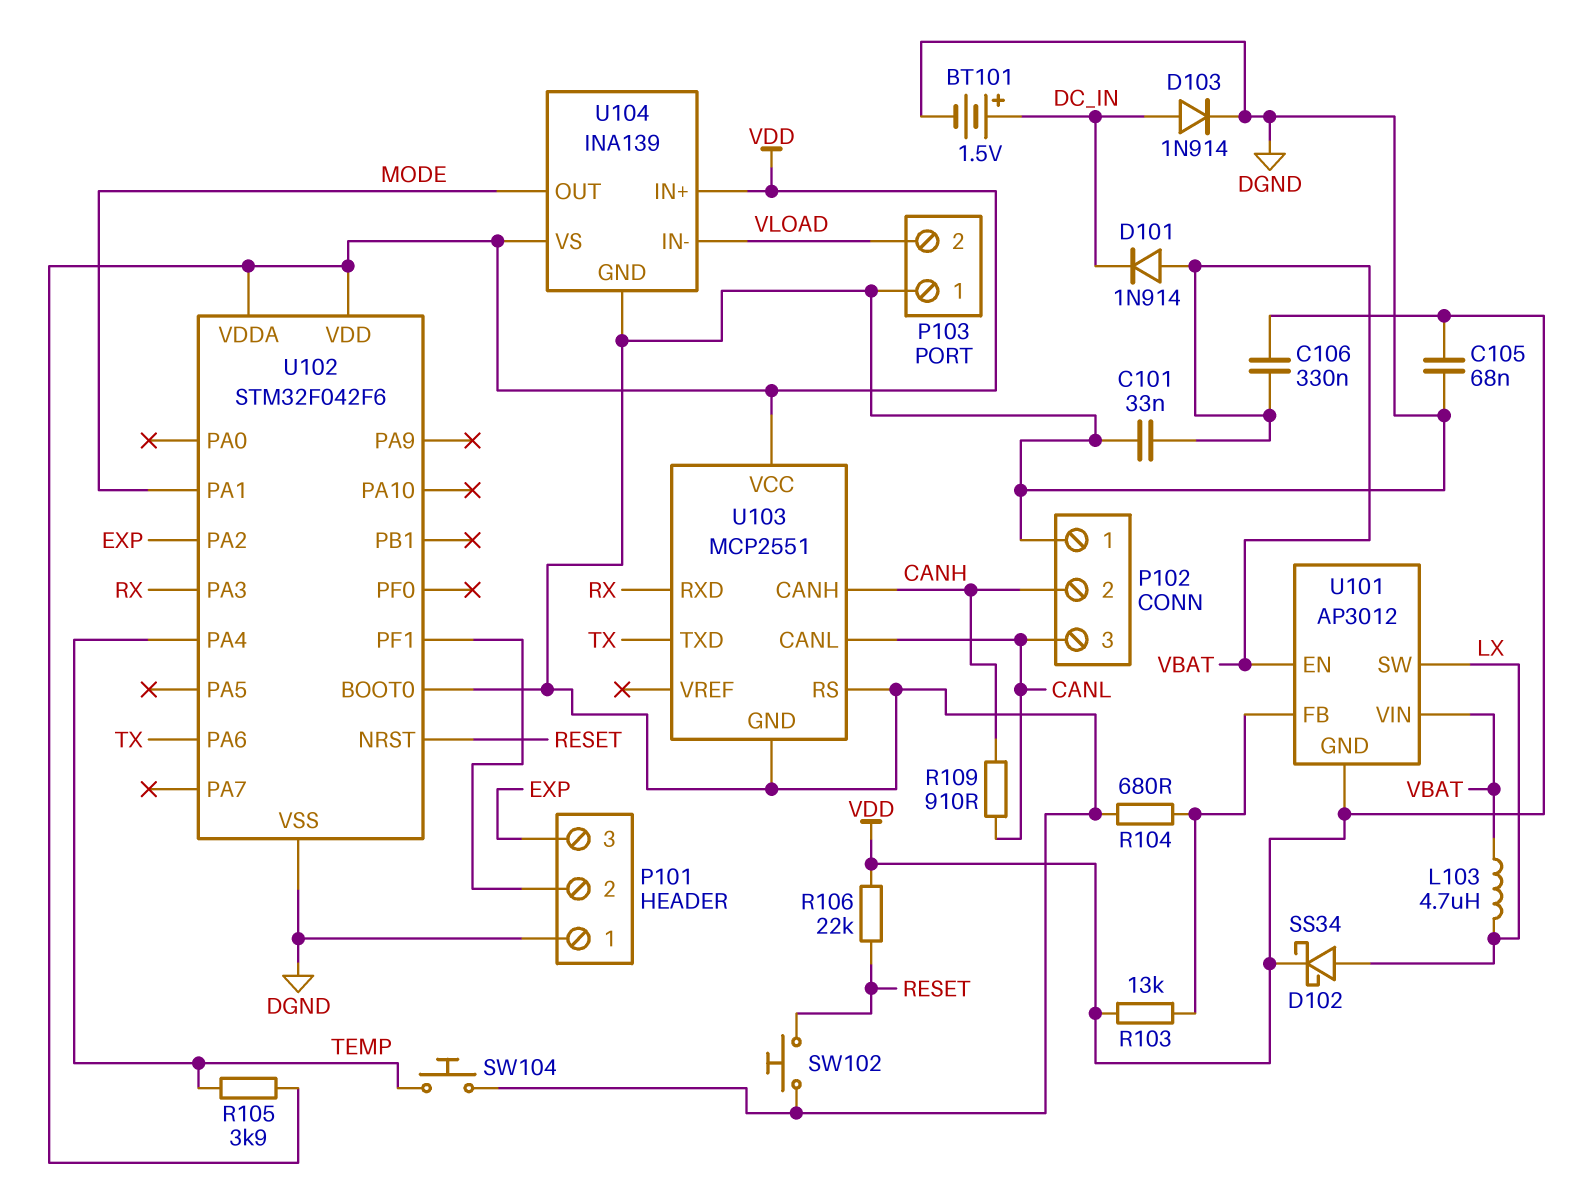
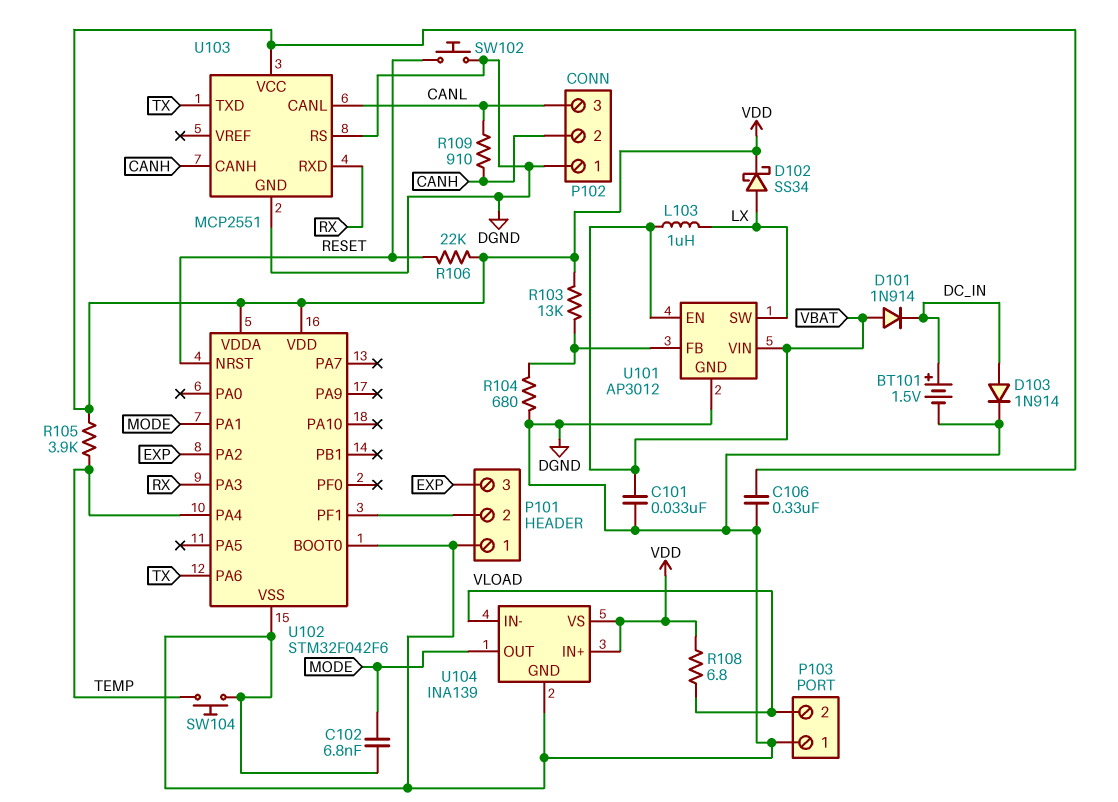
C102: none -> 6.8nF (DGND, MODE)
C105: 68nF (DGND, VDD) -> none
C106: 330nF (VBAT, VDD) -> 330nF (DGND, VDD)
L103: 4.7uH (LX, VBAT) -> 1uH (LX, VBAT)
R108: none -> 6.8 (VDD, VLOAD)
U101 pin GND: VDD -> DGND

